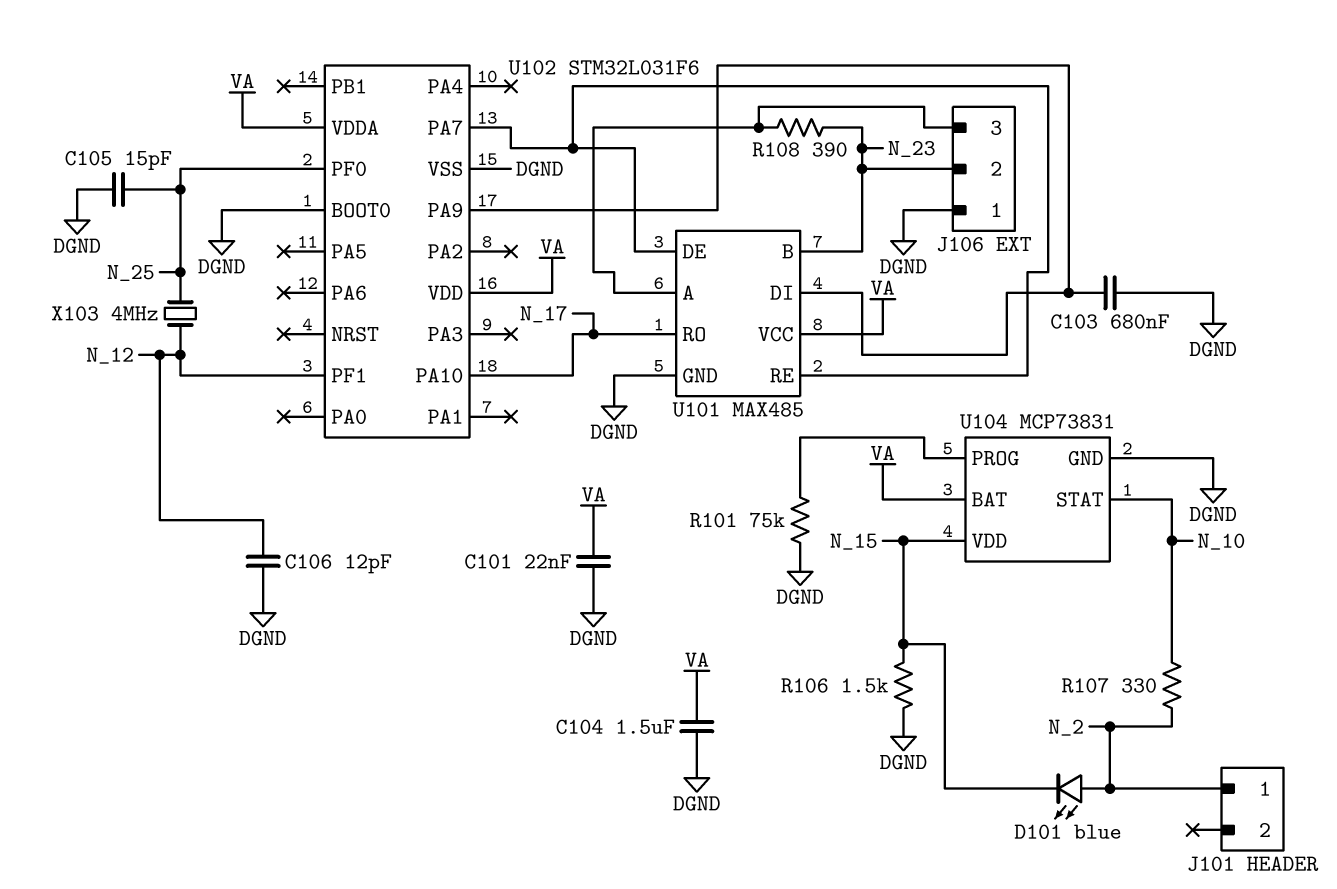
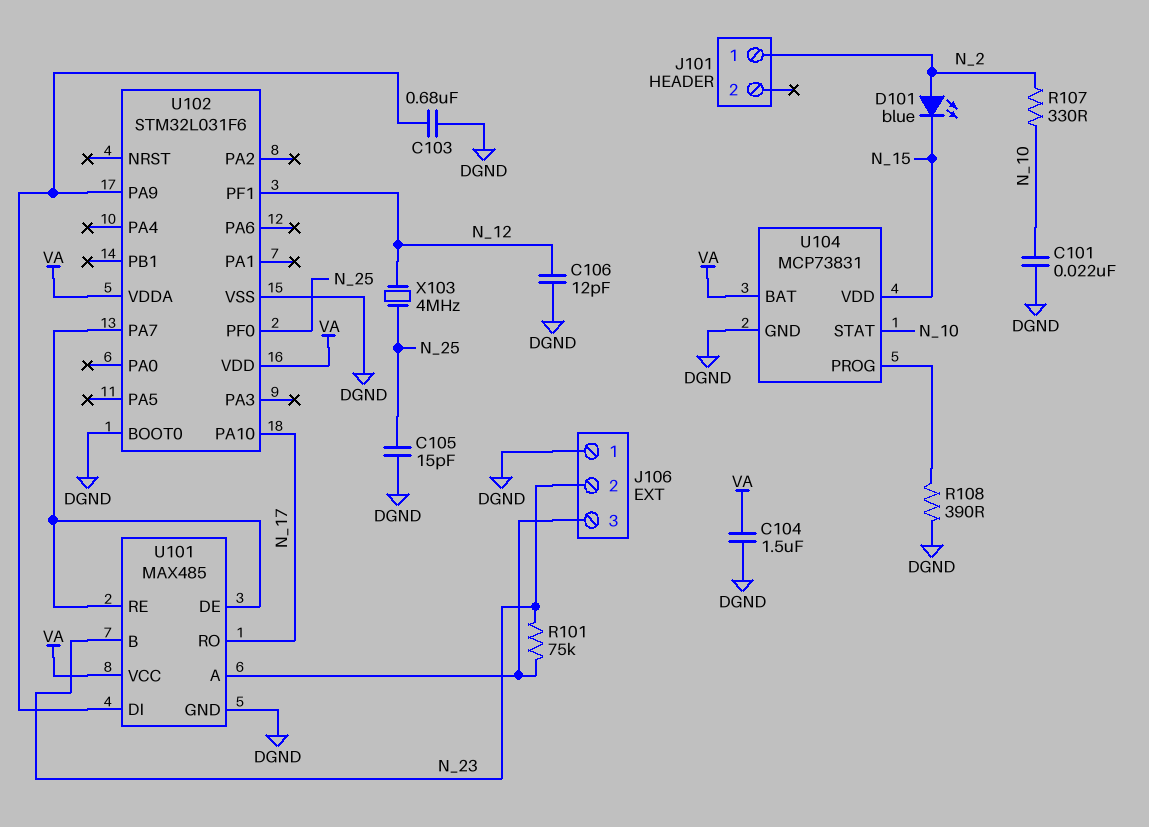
C101: 22nF (DGND, VA) -> 22nF (DGND, N_10)
R101: 75k (DGND, U104/PROG) -> 75k (J106/3, N_23)
R106: 1.5k (DGND, N_15) -> none
R108: 390 (J106/3, N_23) -> 390 (DGND, U104/PROG)

